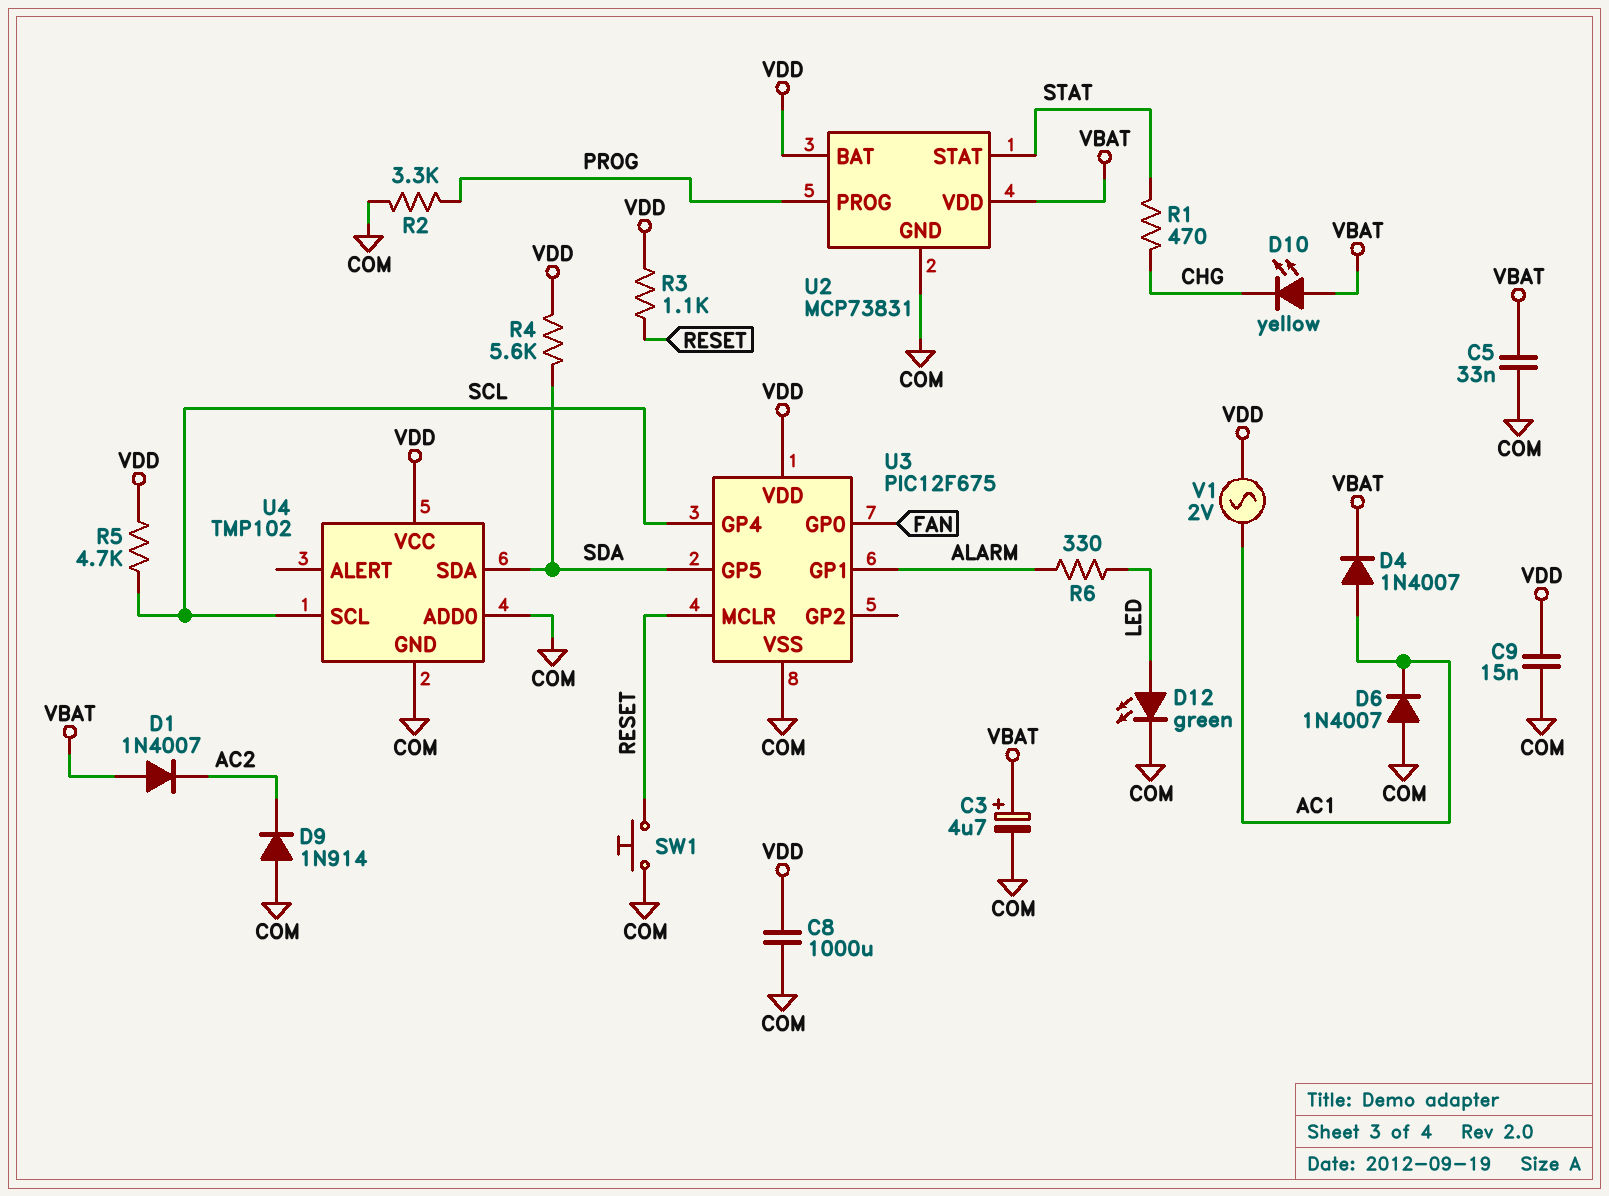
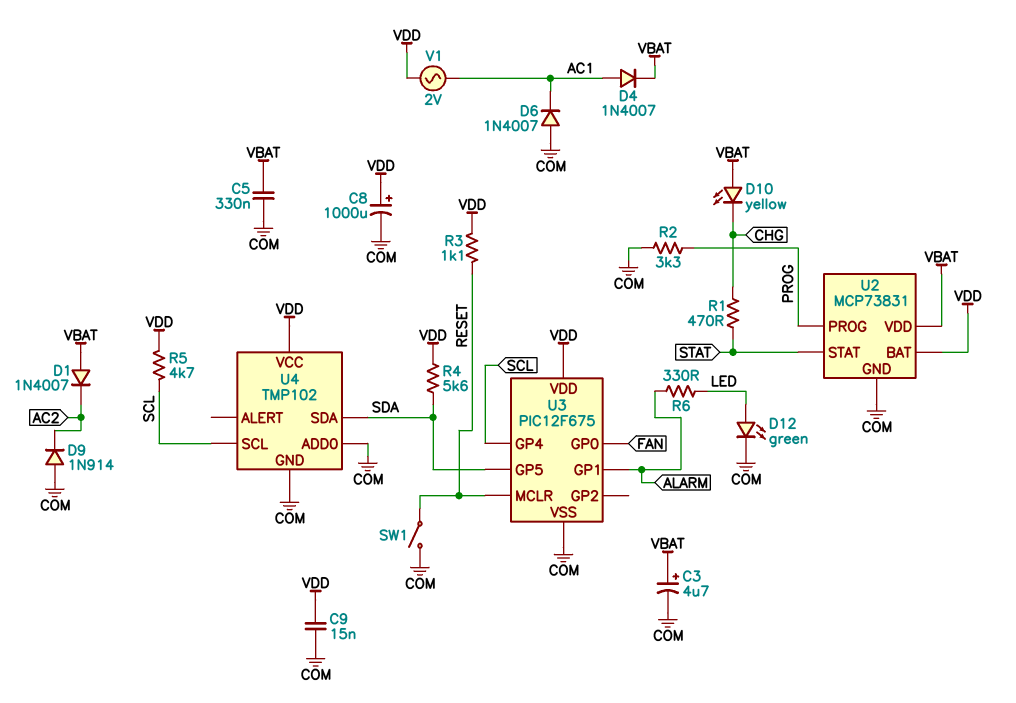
C5: 33nF (COM, VBAT) -> 330nF (COM, VBAT)
C8: 1000uF (COM, VDD) -> 1000uF (plus VDD, minus COM)
SW1: button (COM, RESET) -> switch (COM, RESET)

